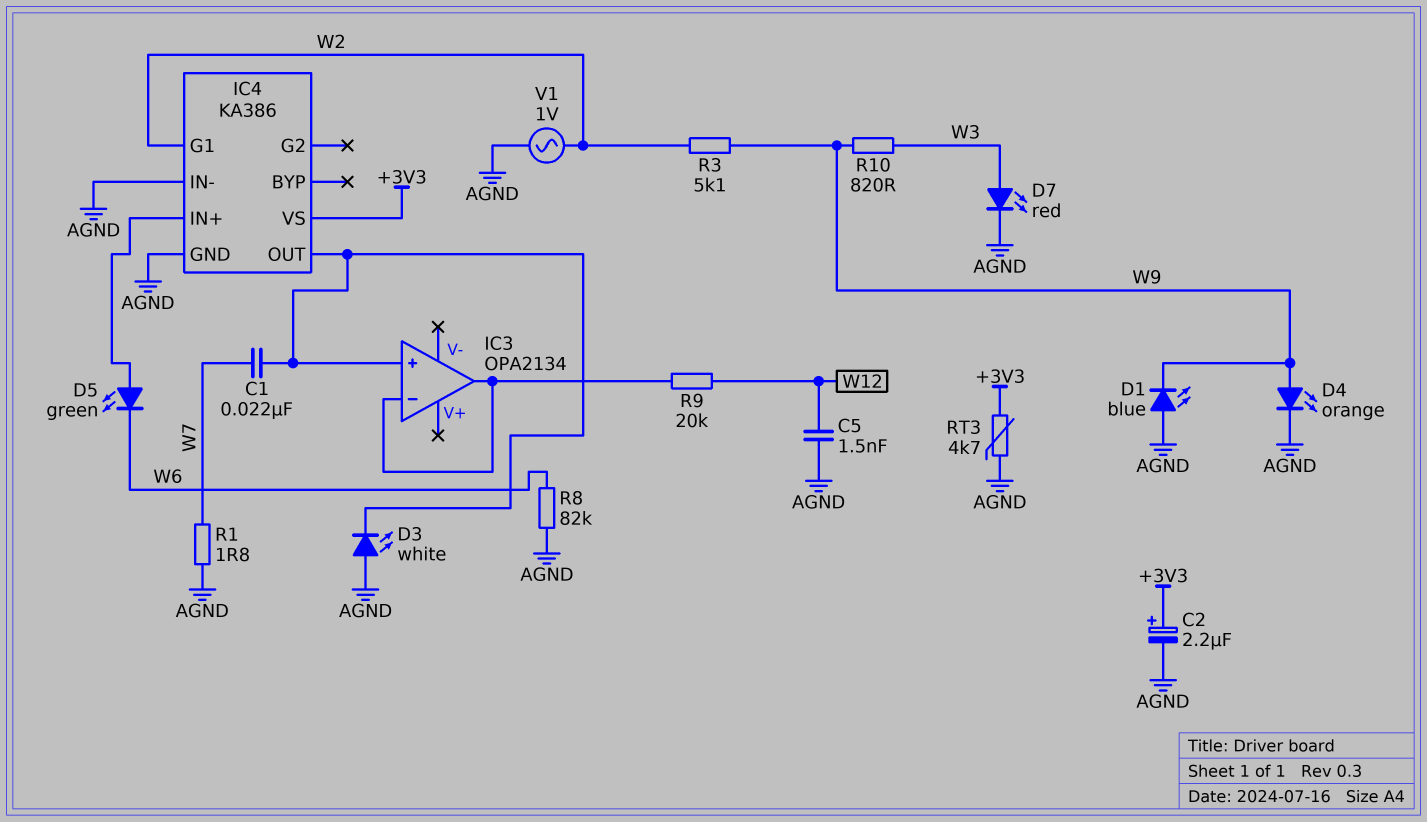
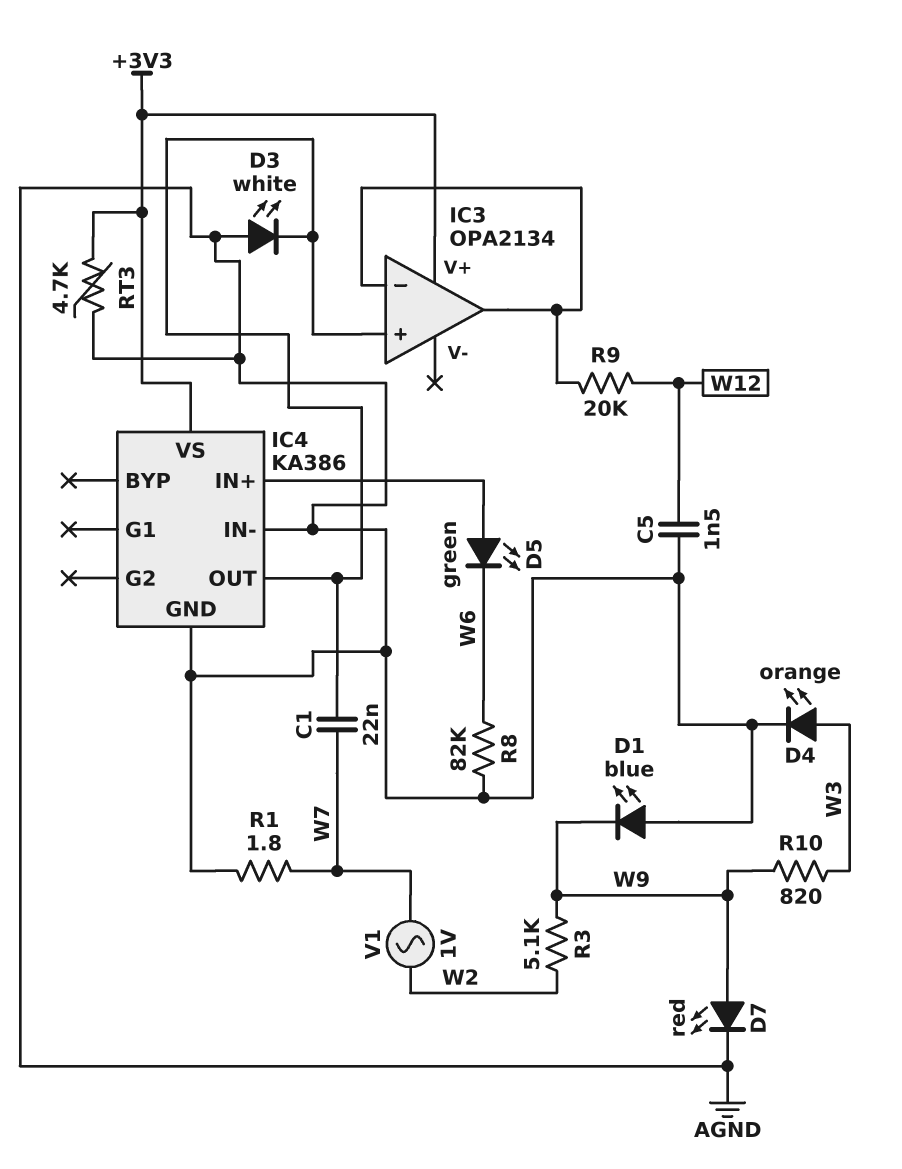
C2: 2.2uF (plus +3V3, minus AGND) -> none
D4: LED orange (A W9, K AGND) -> LED orange (A W3, K AGND)
D7: LED red (A W3, K AGND) -> LED red (A W9, K AGND)
IC3 pin V+: none -> +3V3
IC4 pin G1: W2 -> none
V1: AC 1V (AGND, W2) -> AC 1V (W2, W7)

